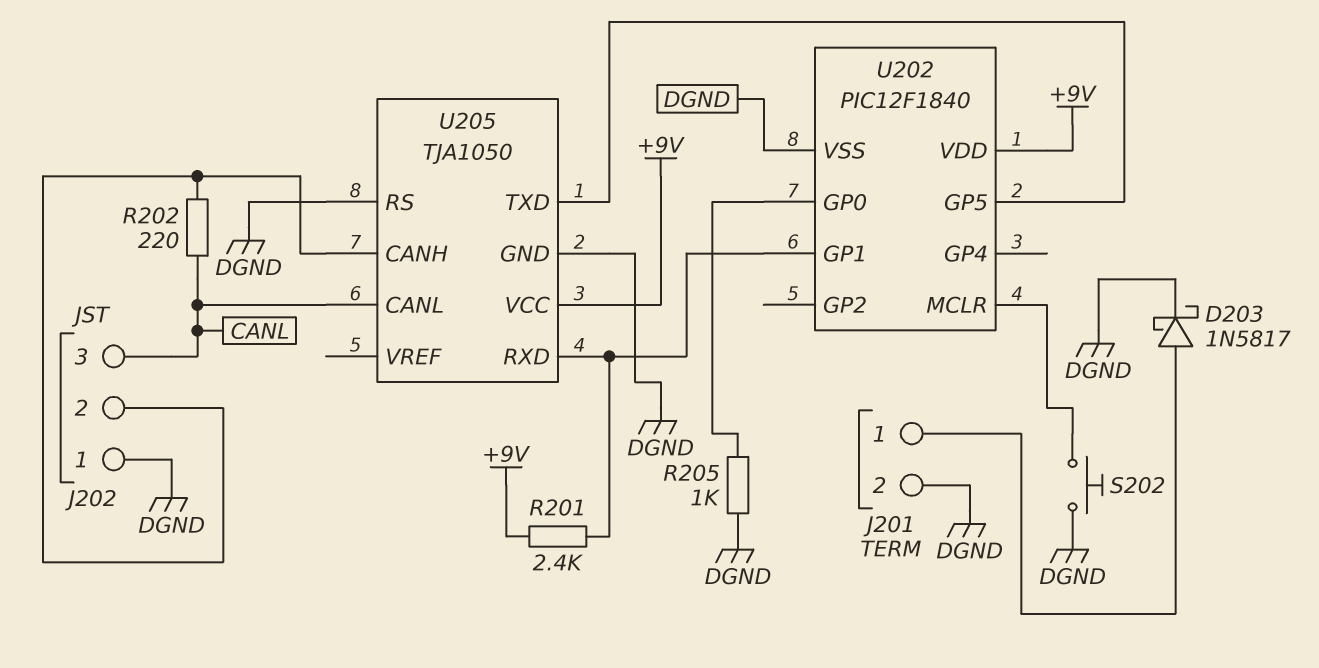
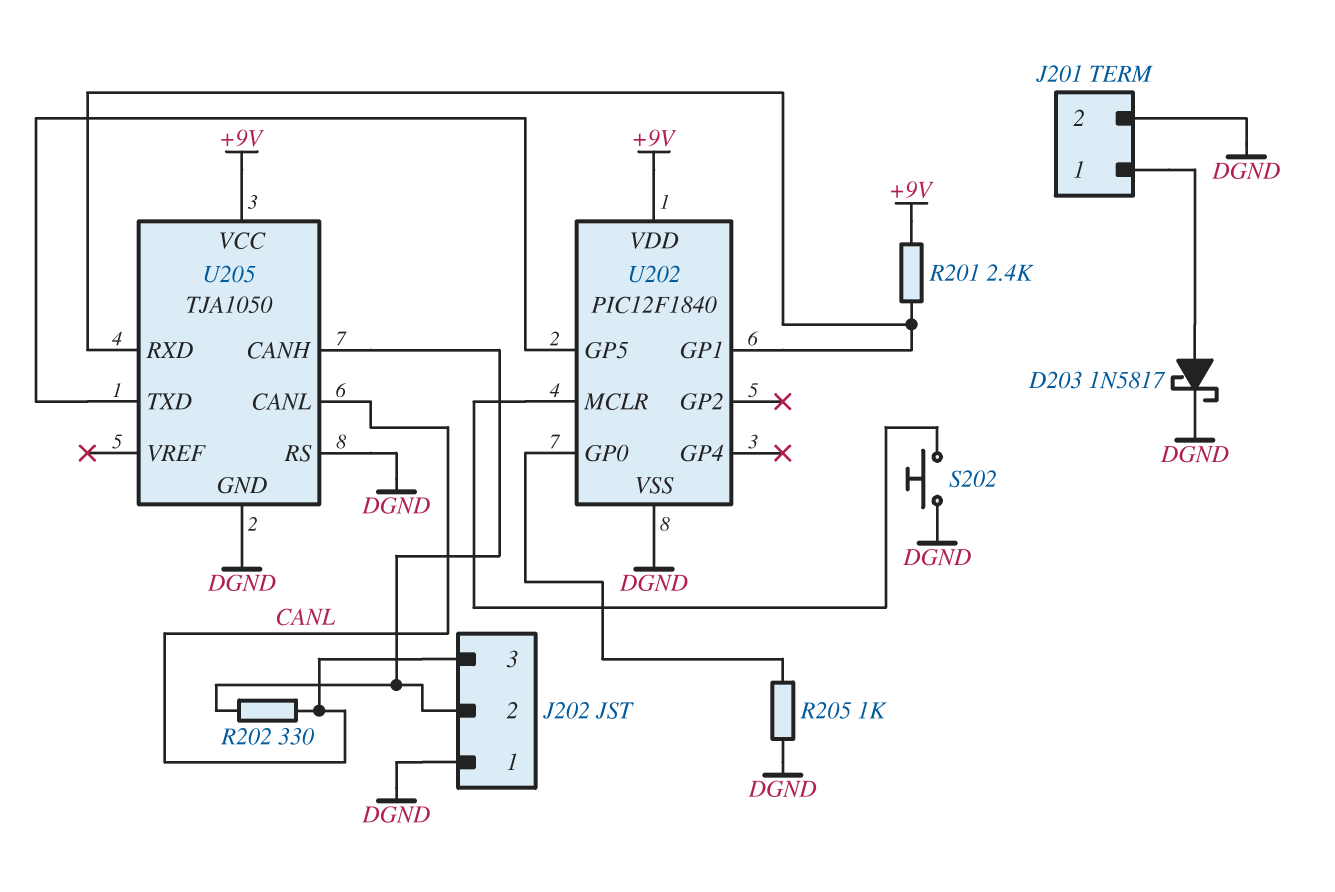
R202: 220 (CANL, J202/2) -> 330 (CANL, J202/2)

